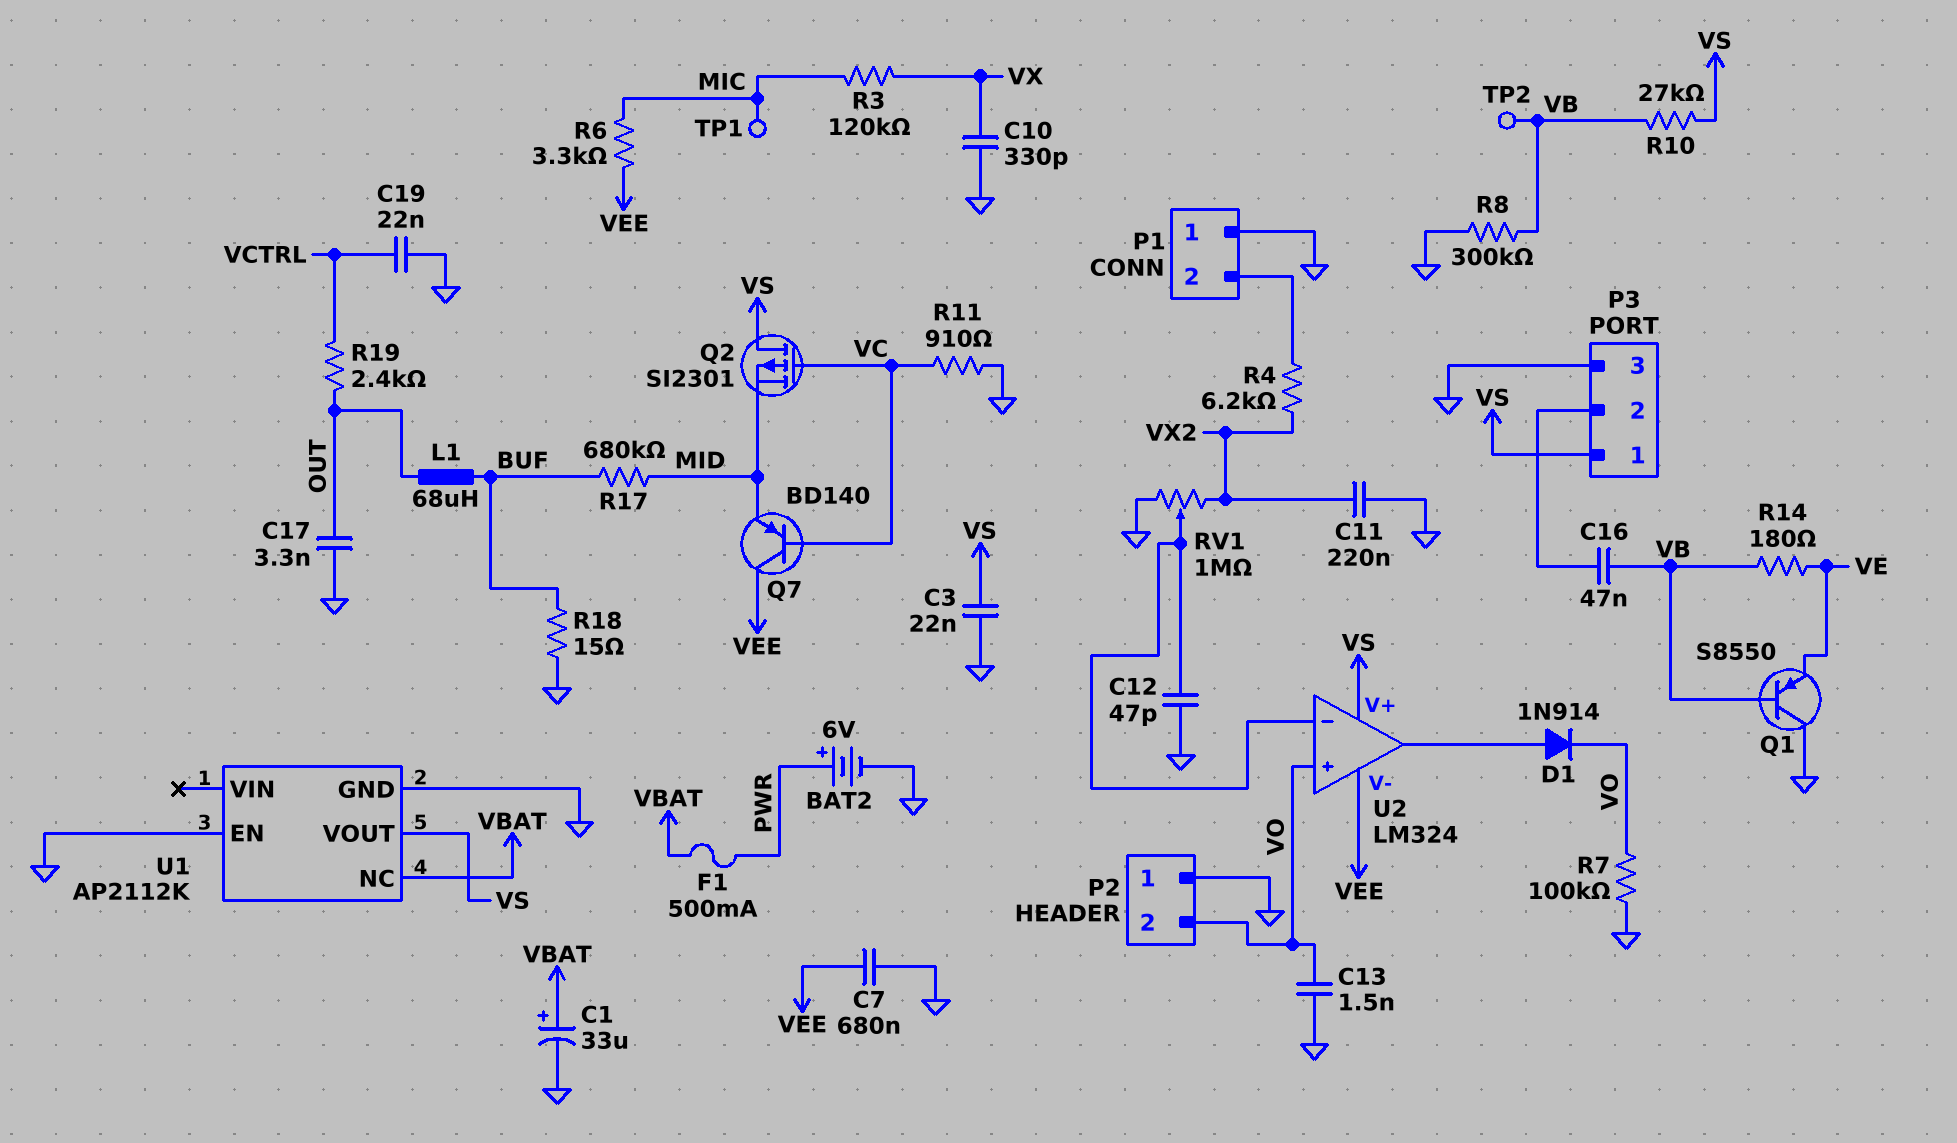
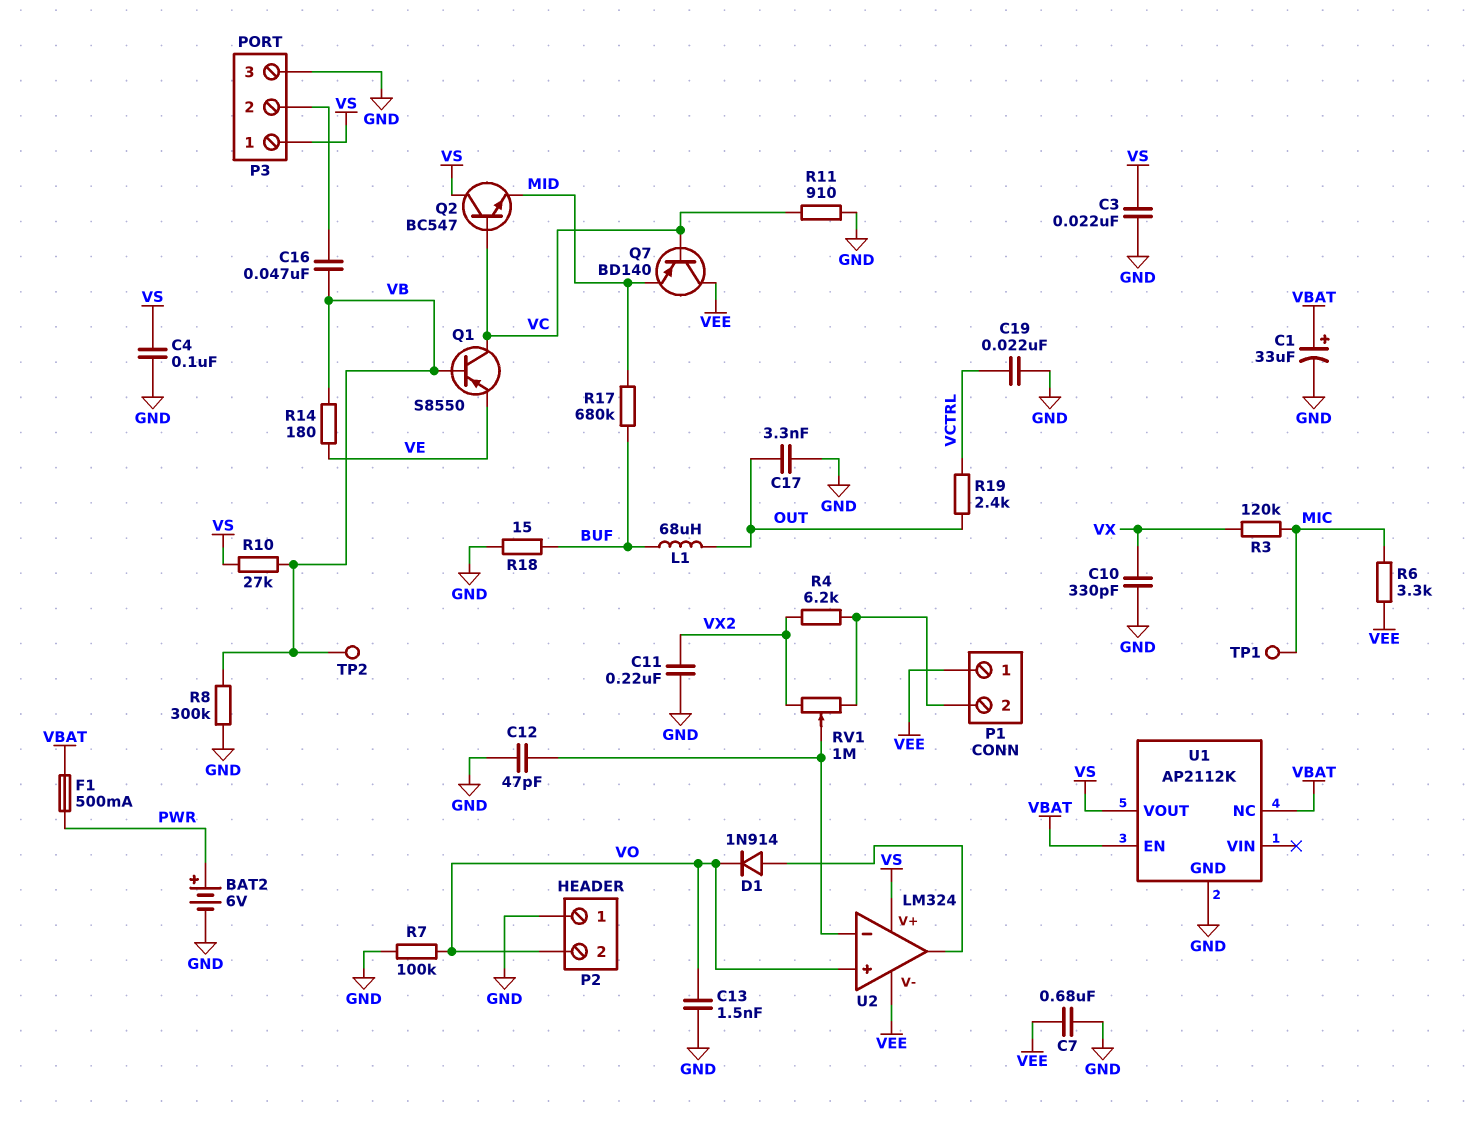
C4: none -> 100nF (GND, VS)
P1 pin 1: GND -> VEE
Q1: PNP S8550 (B VB, C GND, E VE) -> PNP S8550 (B VB, C VC, E VE)
Q2: PMOS SI2301 (G VC, D VS, S MID) -> NPN BC547 (B VC, C VS, E MID)
RV1: 1M (GND, VX2, wiper U2/in-) -> 1M (P1/2, VX2, wiper U2/in-)
U1 pin EN: GND -> VBAT

